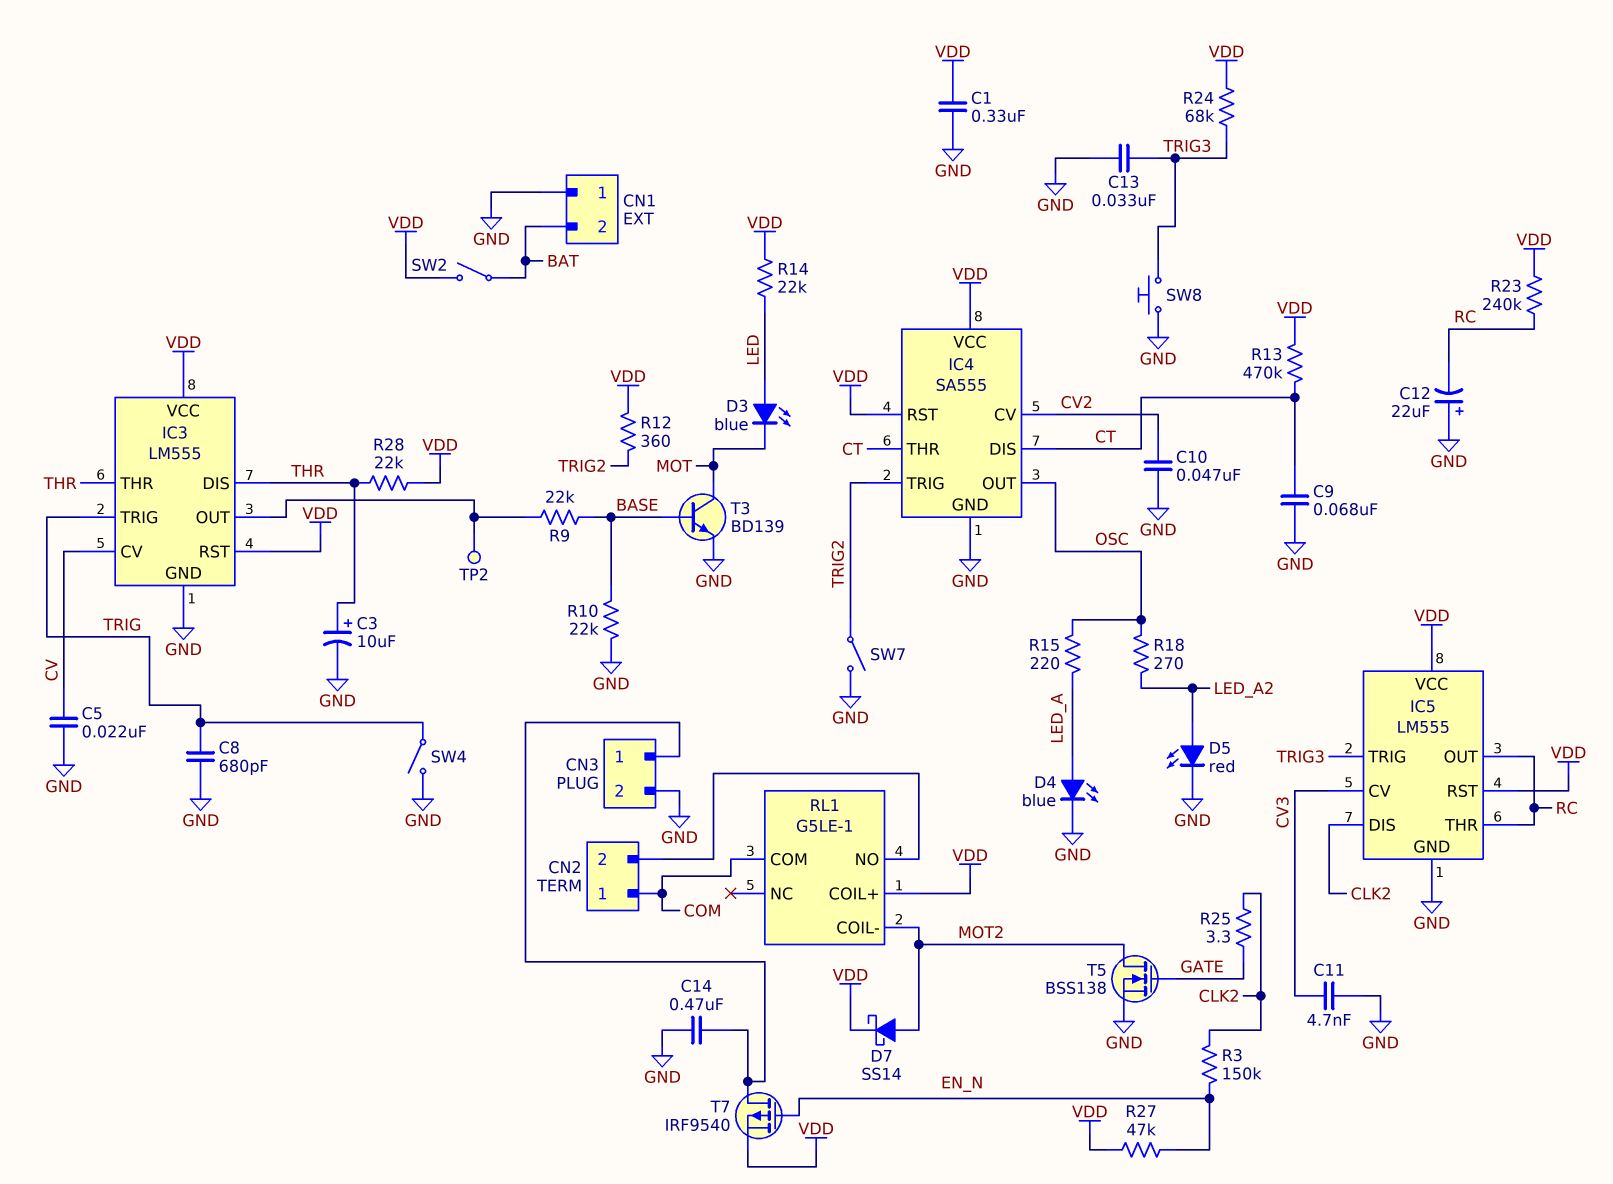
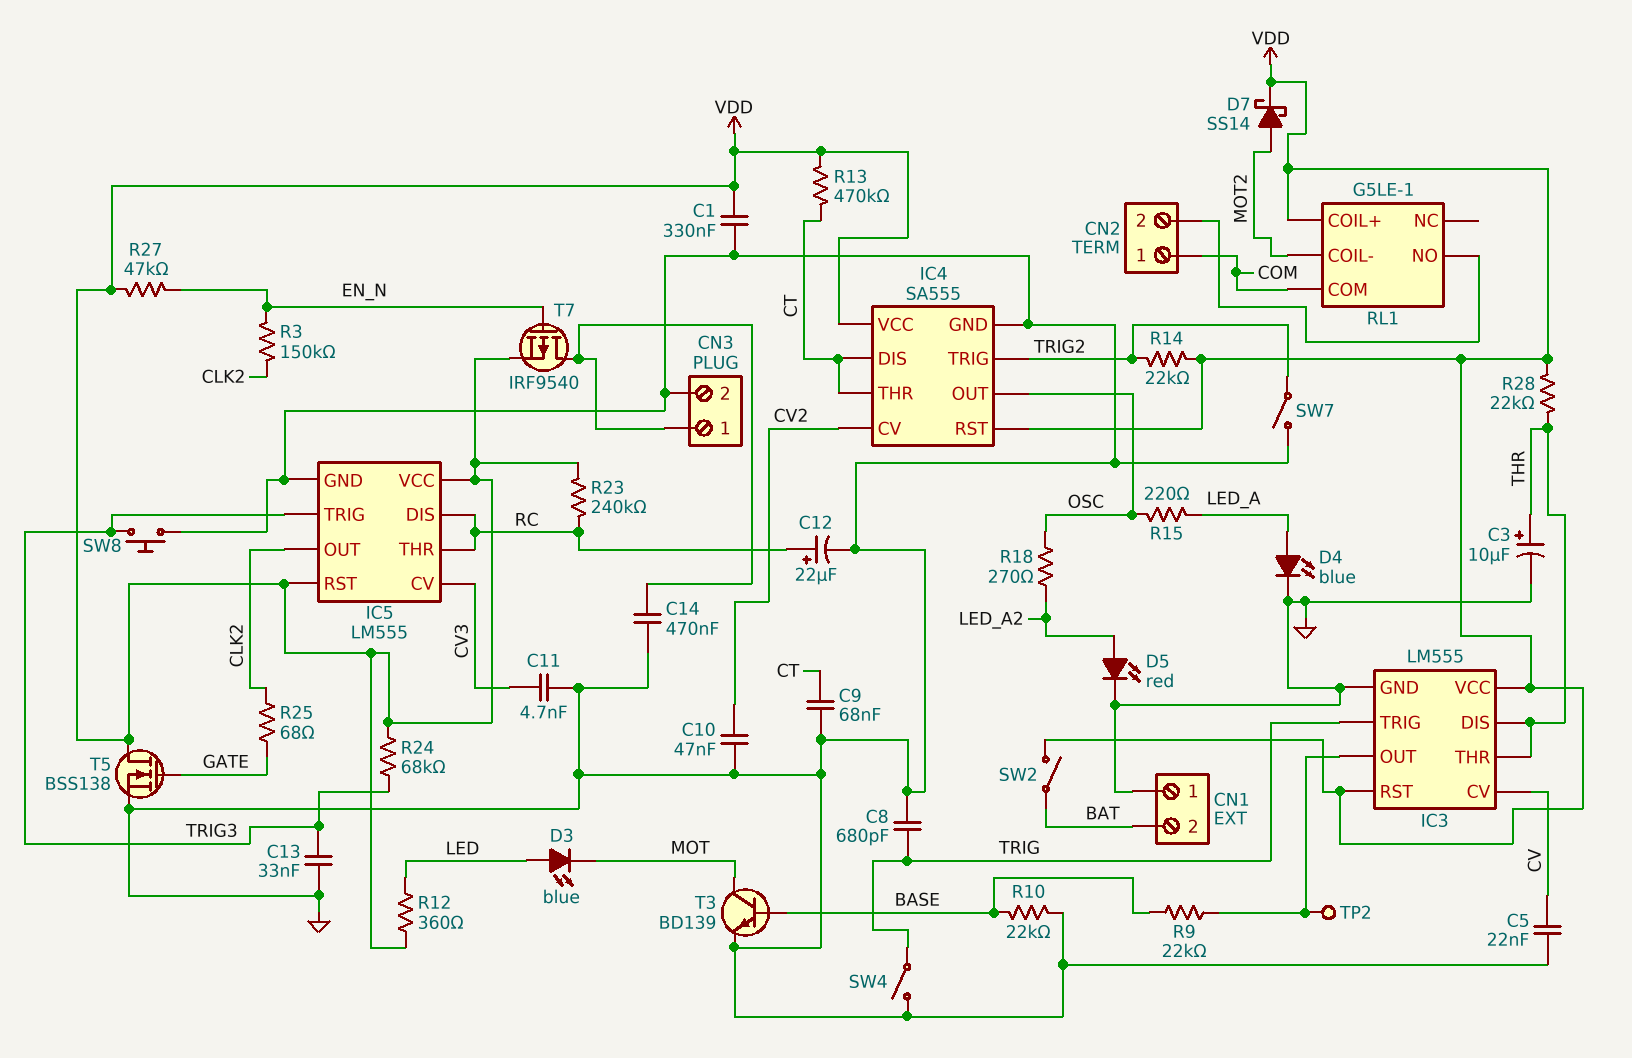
C12: 22uF (plus GND, minus RC) -> 22uF (plus RC, minus GND)
IC5 pin DIS: CLK2 -> RC
IC5 pin OUT: RC -> CLK2
R12: 360 (TRIG2, VDD) -> 360 (LED, VDD)
R14: 22k (LED, VDD) -> 22k (TRIG2, VDD)
R25: 3.3 (CLK2, GATE) -> 68 (CLK2, GATE)
T5: NMOS BSS138 (G GATE, D MOT2, S GND) -> NMOS BSS138 (G GATE, D VDD, S GND)

